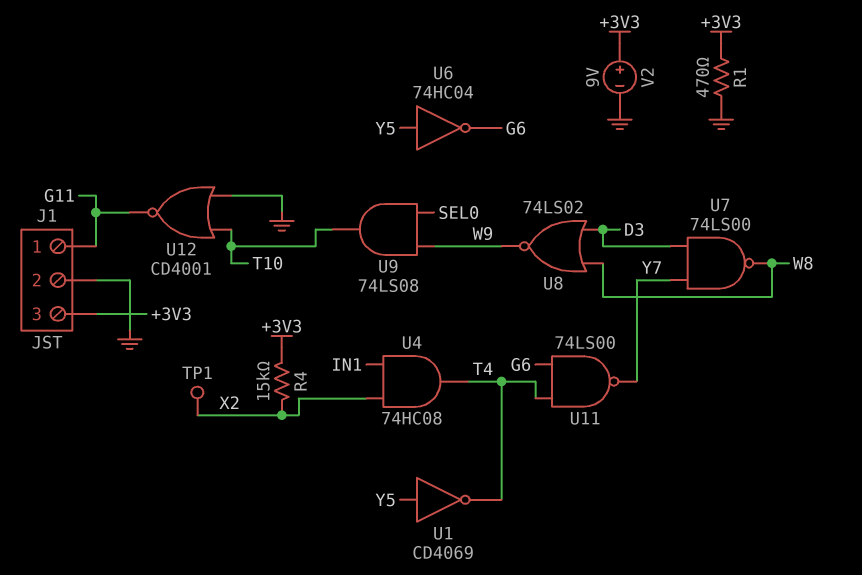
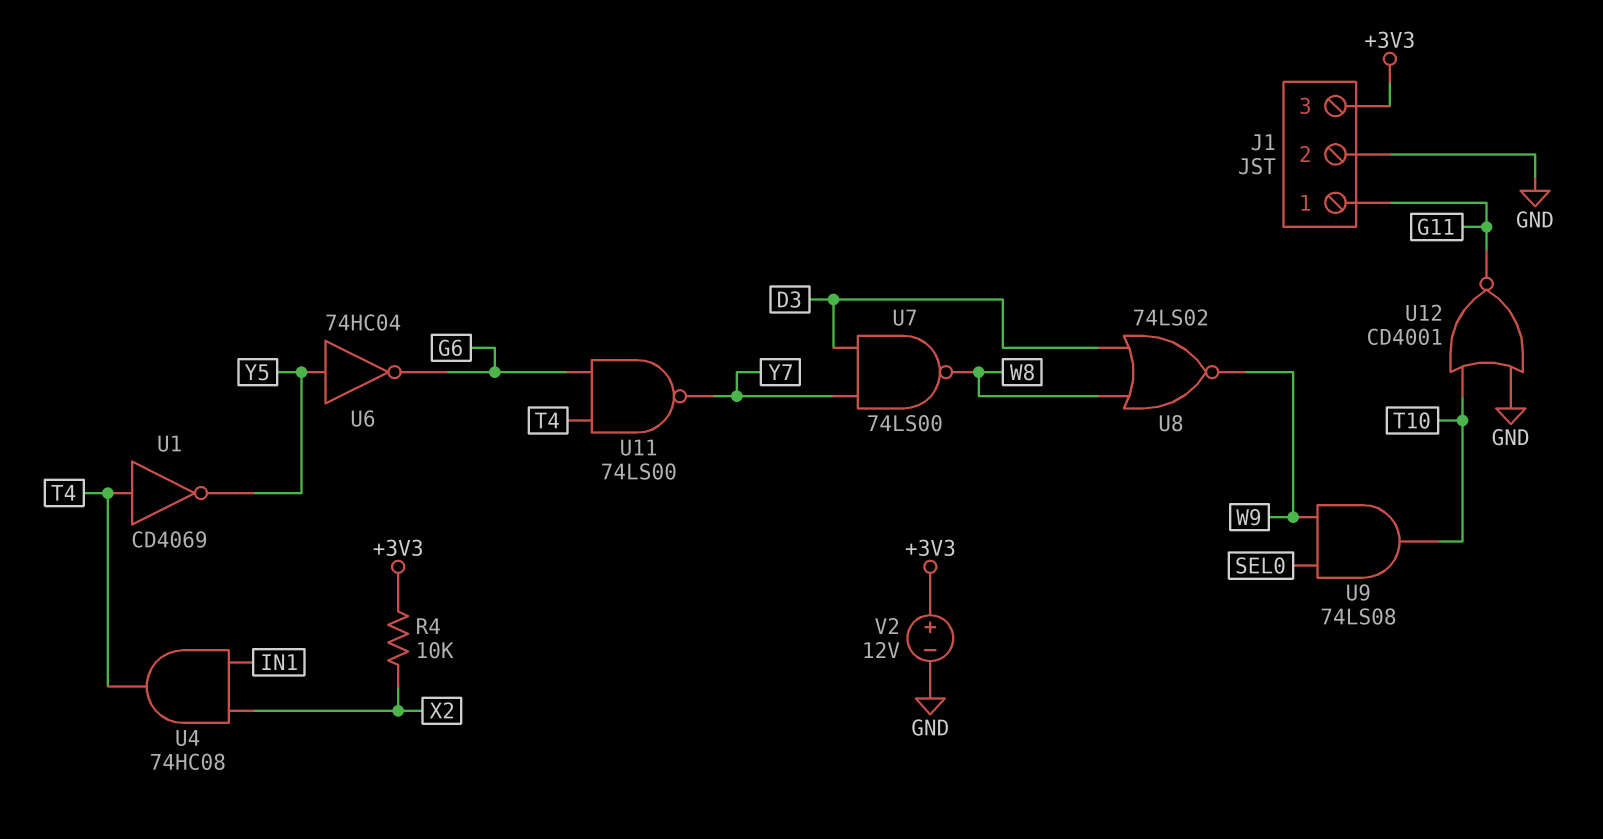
R1: 470 (+3V3, GND) -> none
R4: 15k (+3V3, X2) -> 10k (+3V3, X2)
TP1: test point (X2) -> none
U1: NOT CD4069 (in Y5, out T4) -> NOT CD4069 (in T4, out Y5)
V2: 9V (plus +3V3, minus GND) -> 12V (plus +3V3, minus GND)

